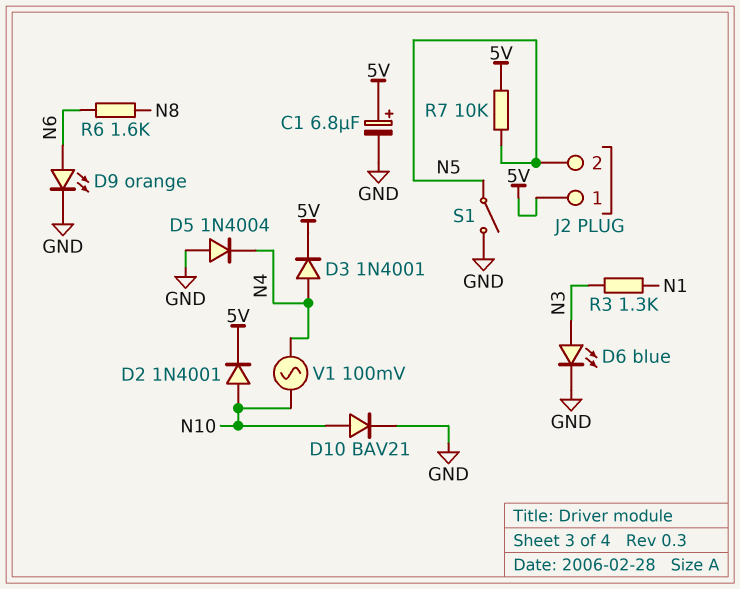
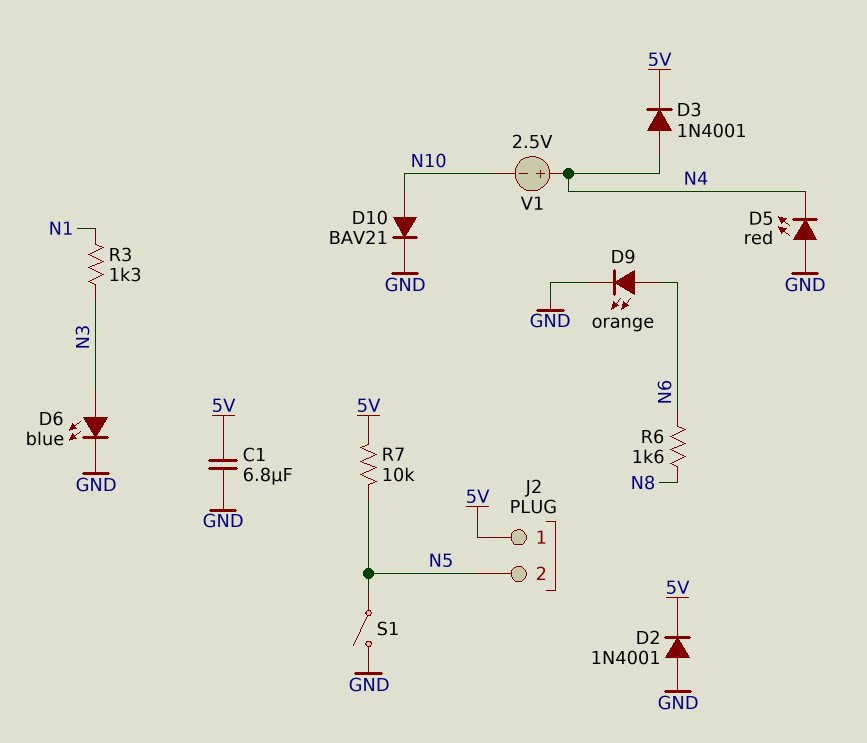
C1: 6.8uF (plus 5V, minus GND) -> 6.8uF (5V, GND)
D2: diode 1N4001 (A N10, K 5V) -> diode 1N4001 (A GND, K 5V)
D5: diode 1N4004 (A GND, K N4) -> LED red (A GND, K N4)
V1: AC 100mV (N4, N10) -> 2.5V (plus N4, minus N10)

